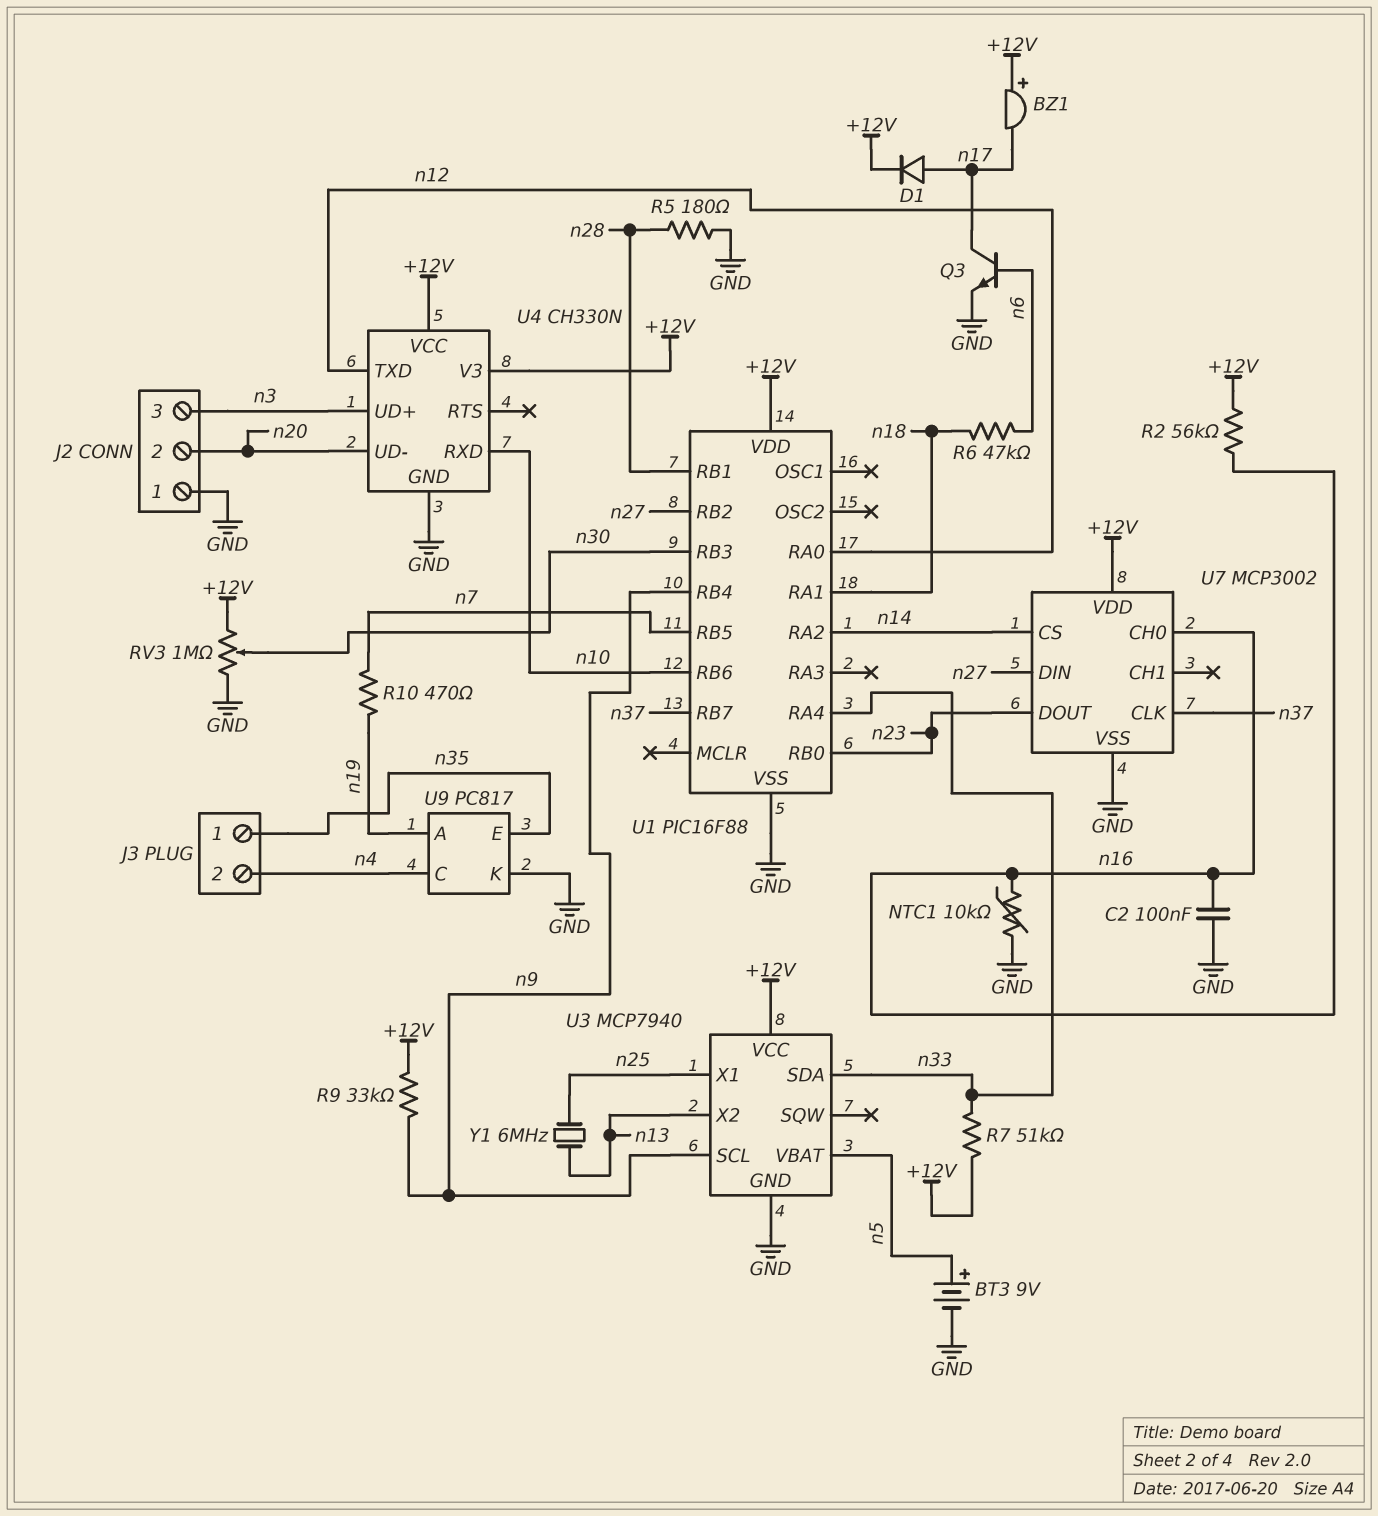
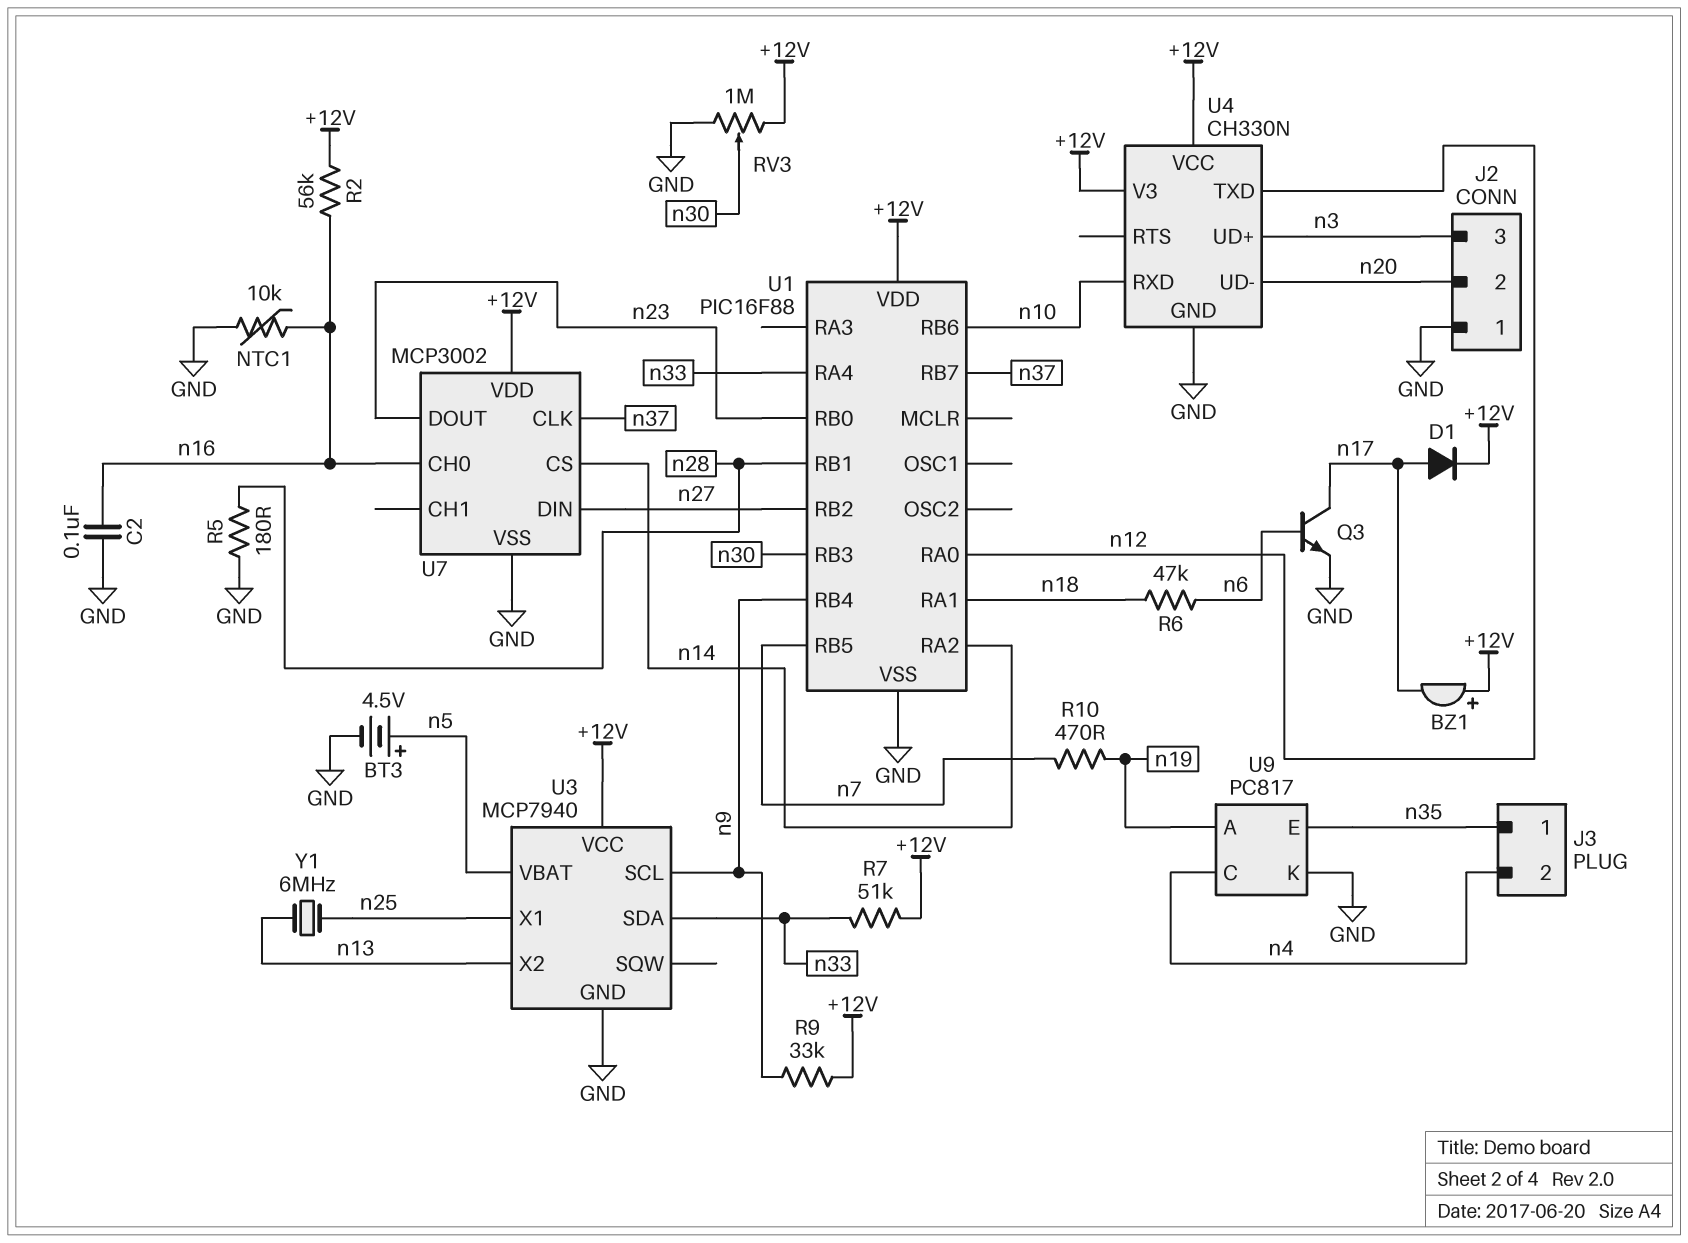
BT3: 9V (plus n5, minus GND) -> 4.5V (plus n5, minus GND)

